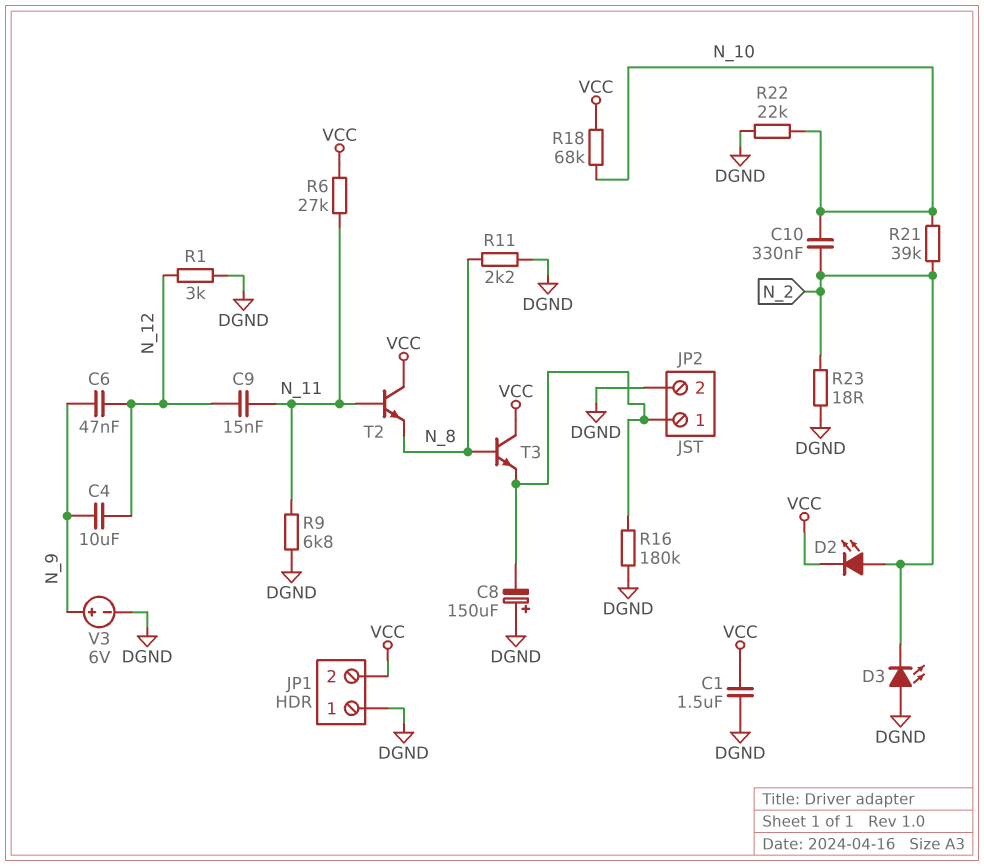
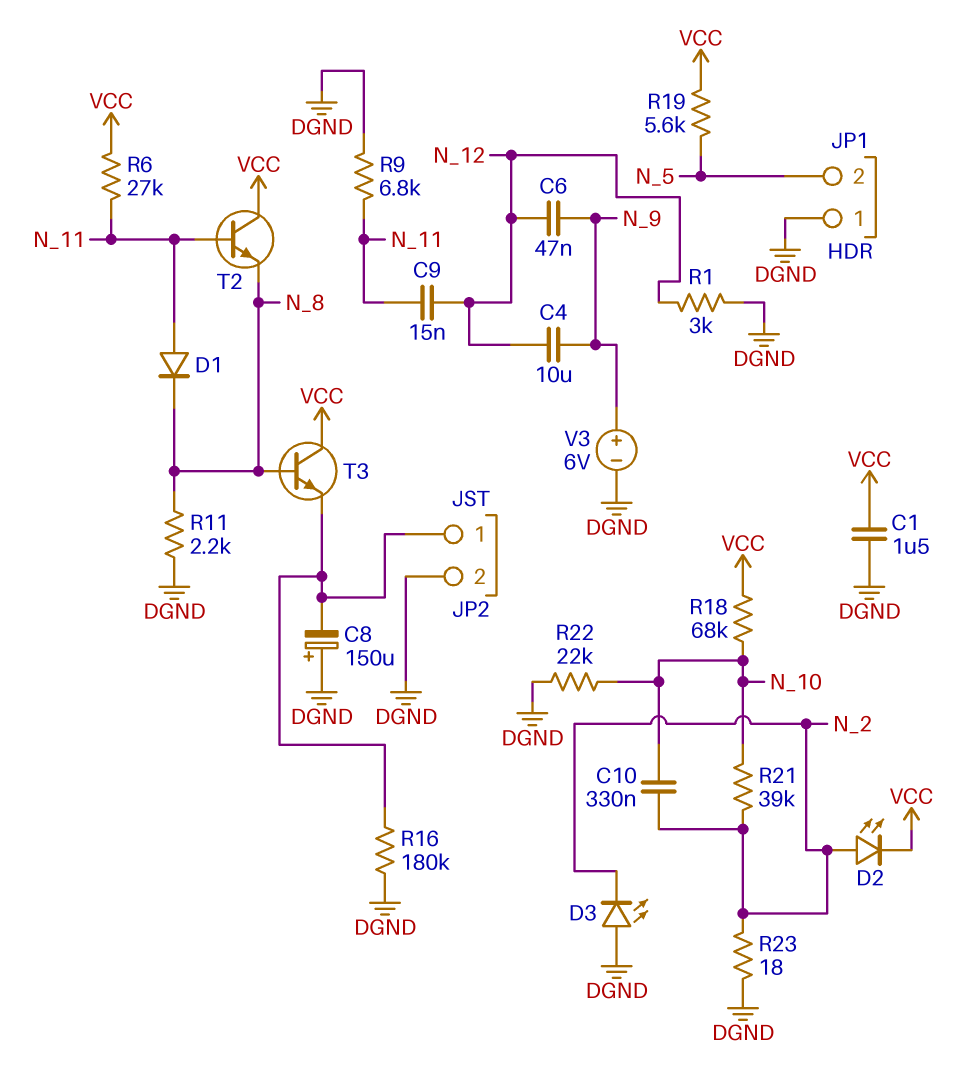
D1: none -> diode (A N_11, K N_8)
JP1 pin 2: VCC -> N_5
R19: none -> 5.6k (N_5, VCC)

